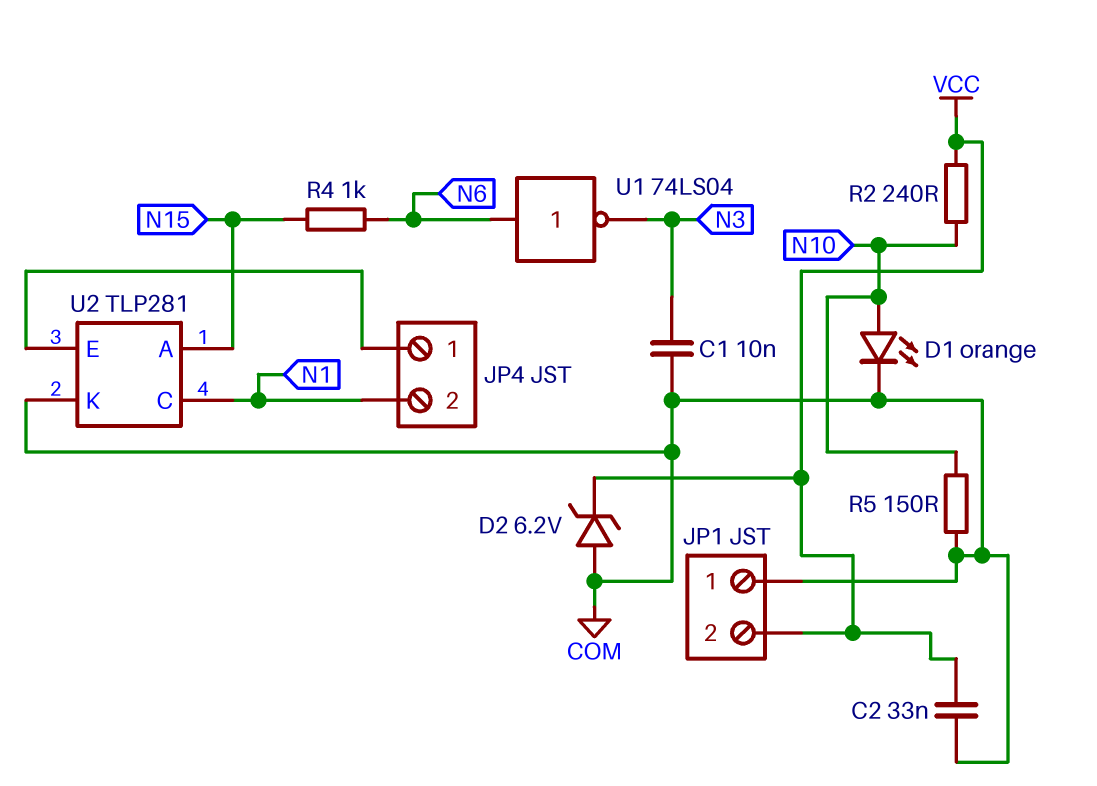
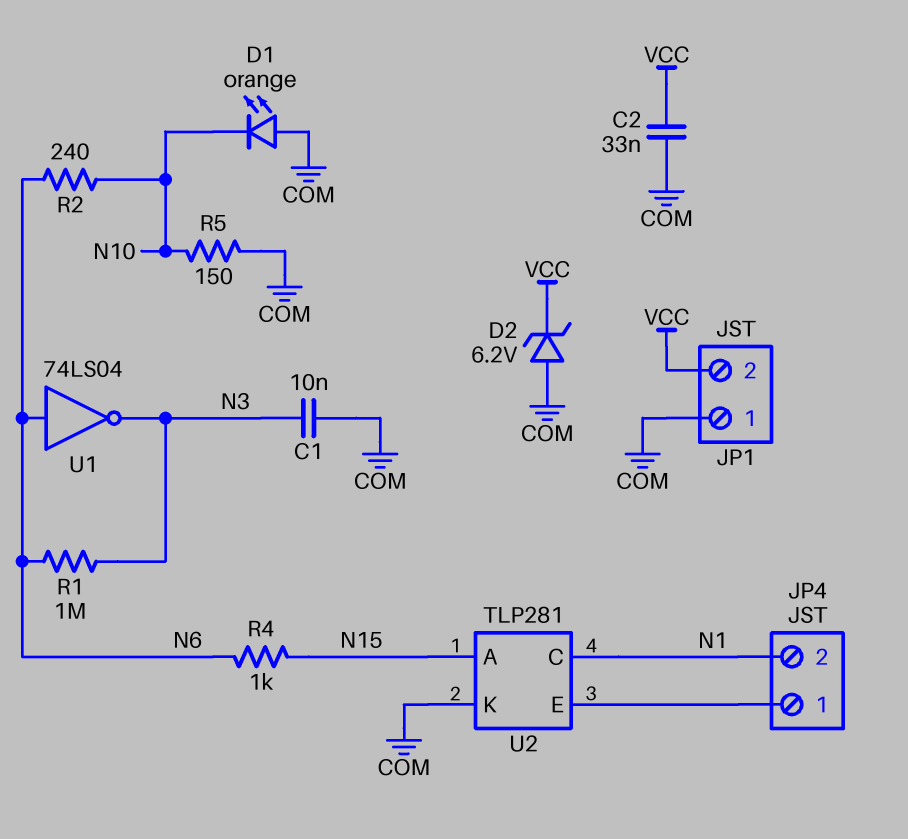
D1: LED orange (A N10, K COM) -> LED orange (A COM, K N10)
R1: none -> 1M (N3, N6)
R2: 240 (N10, VCC) -> 240 (N6, N10)

